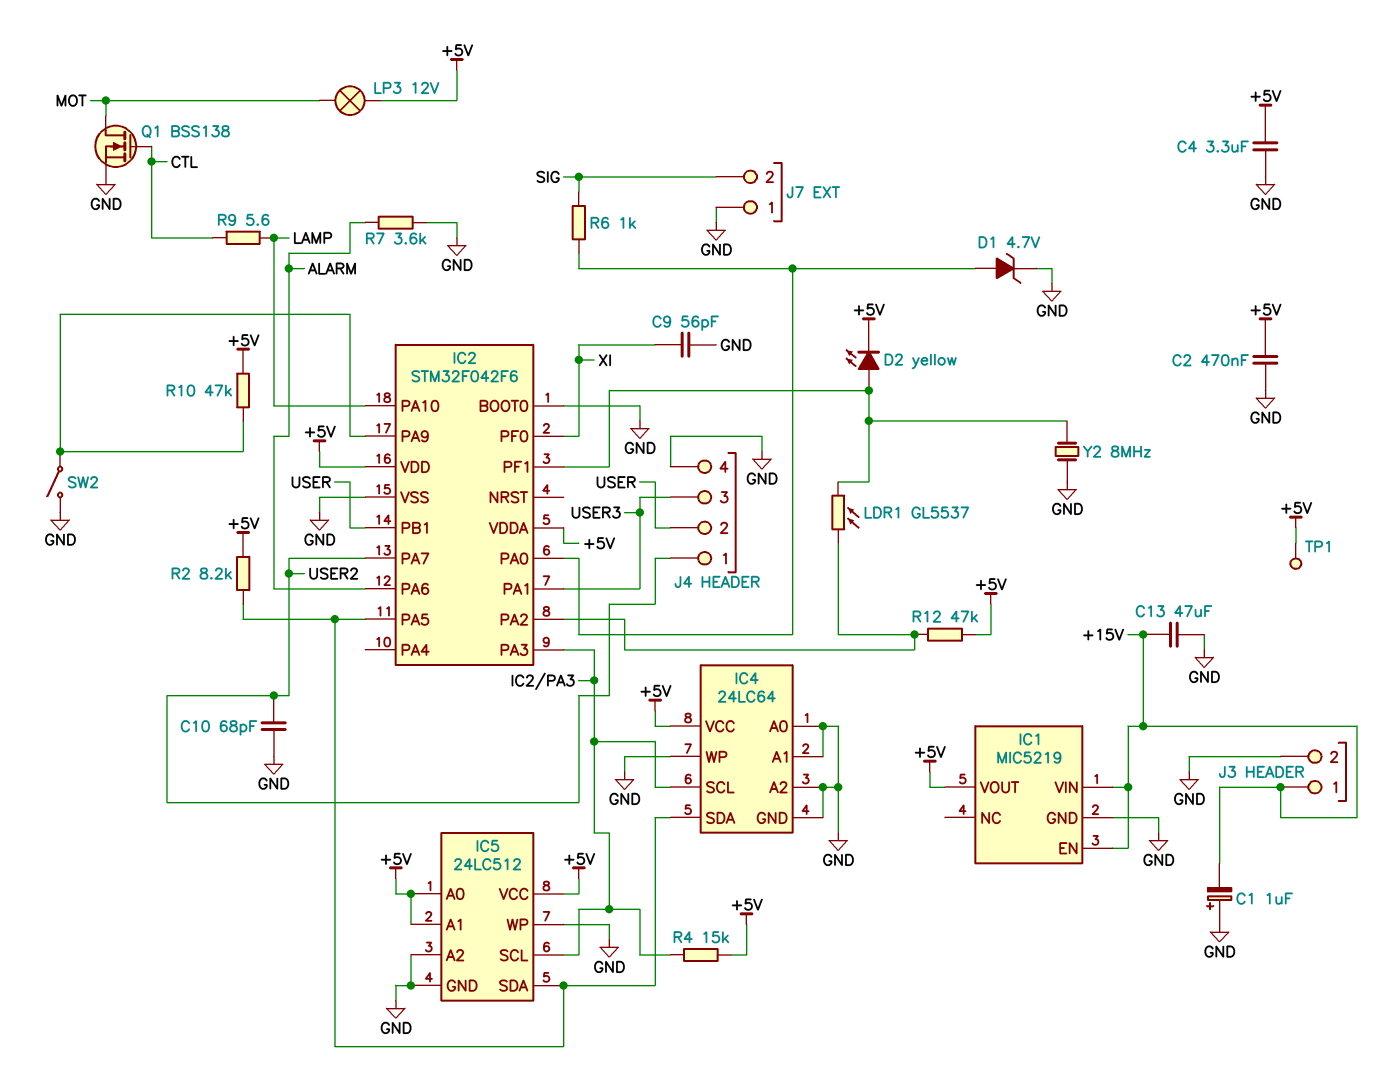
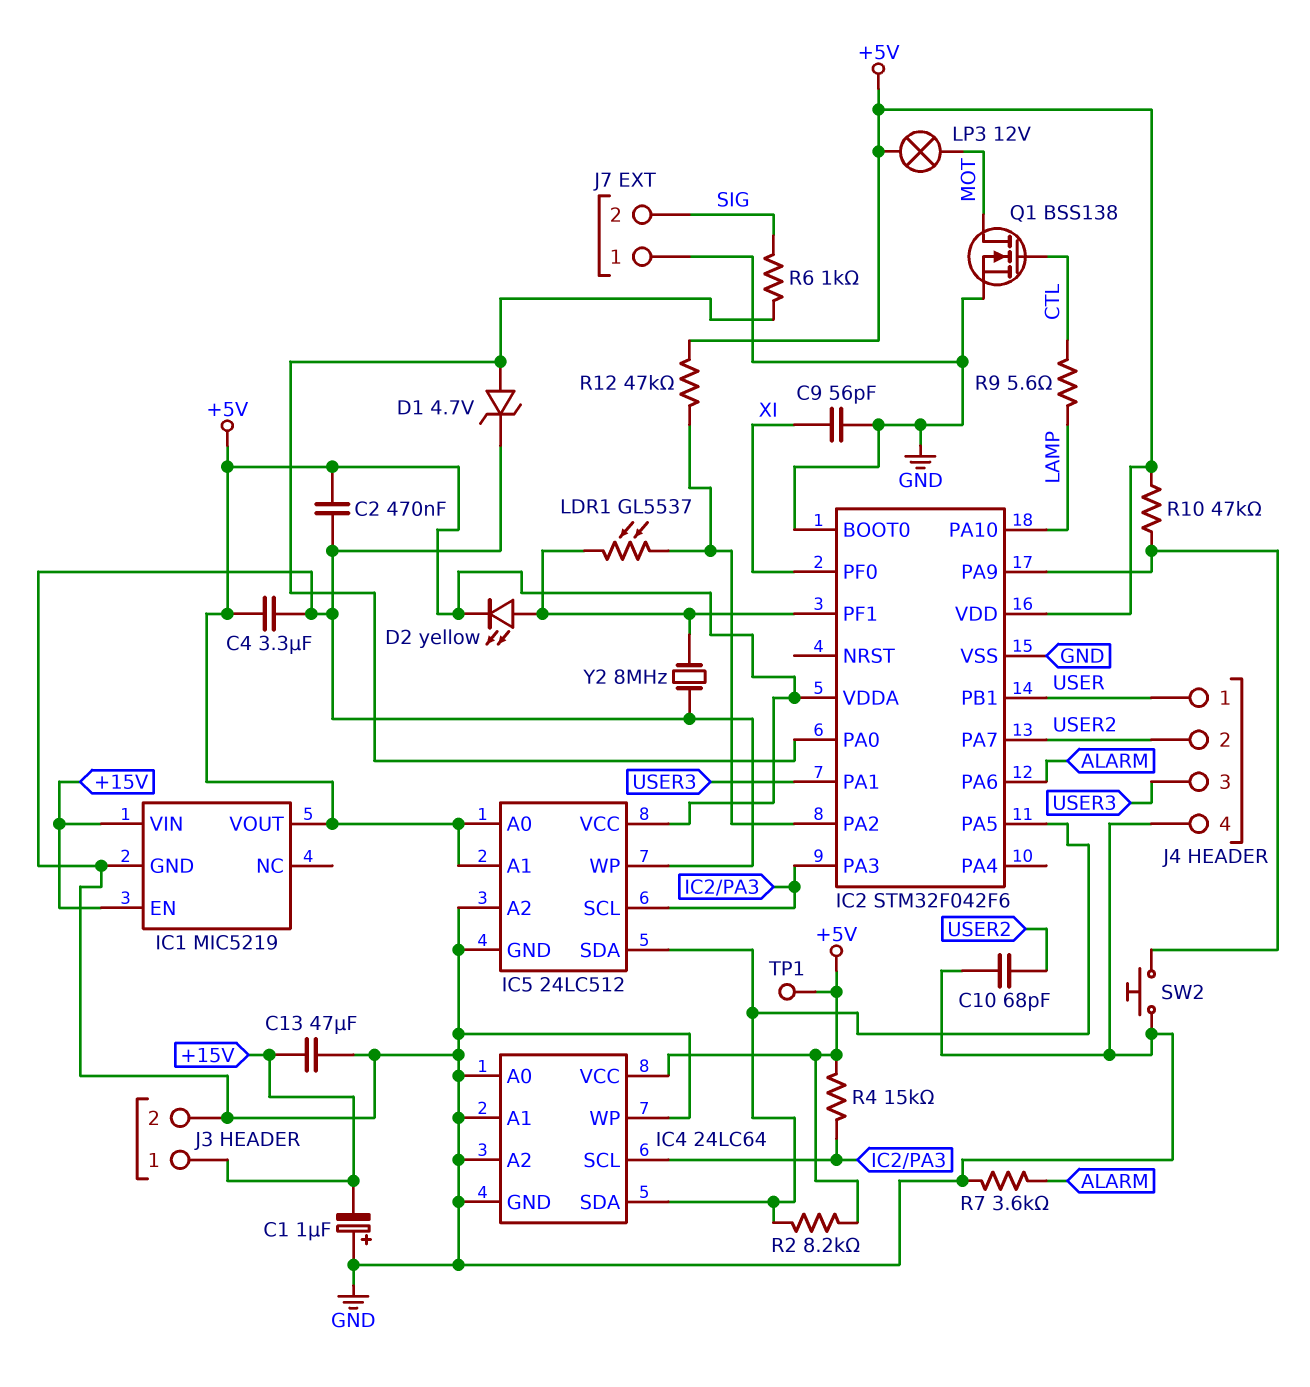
J4 pin 1: USER2 -> USER
J4 pin 2: USER -> USER2
SW2: switch (GND, IC2/PA9) -> button (GND, IC2/PA9)

